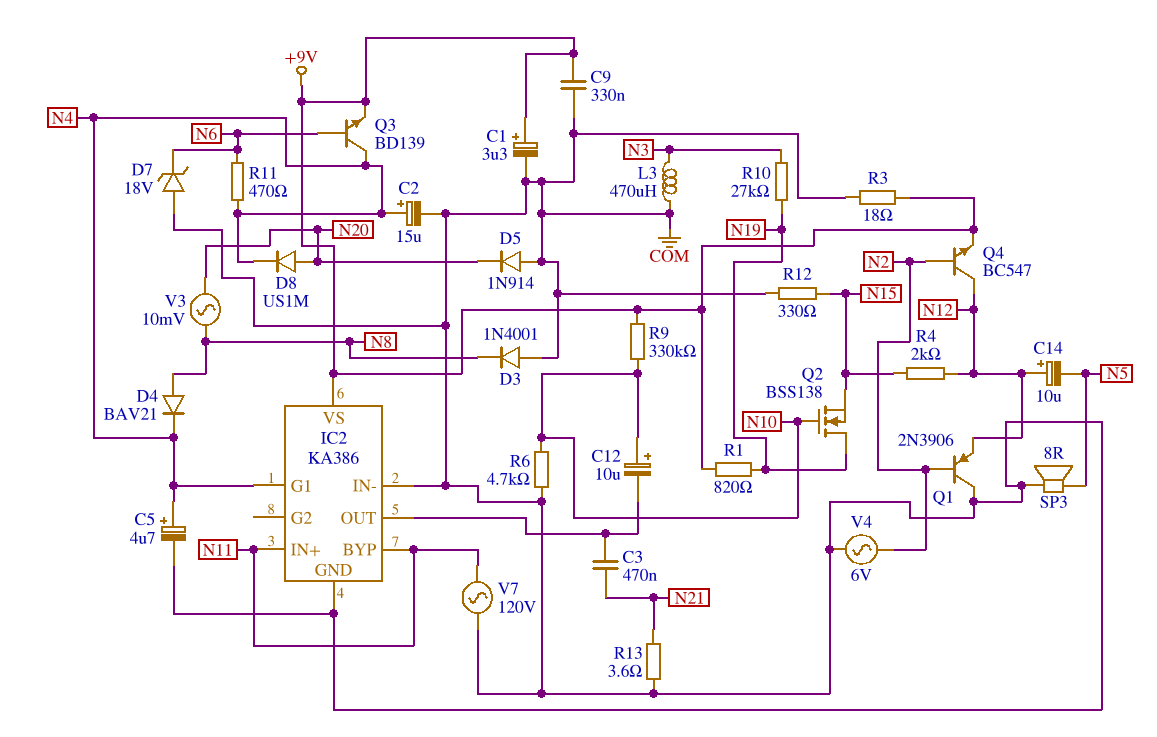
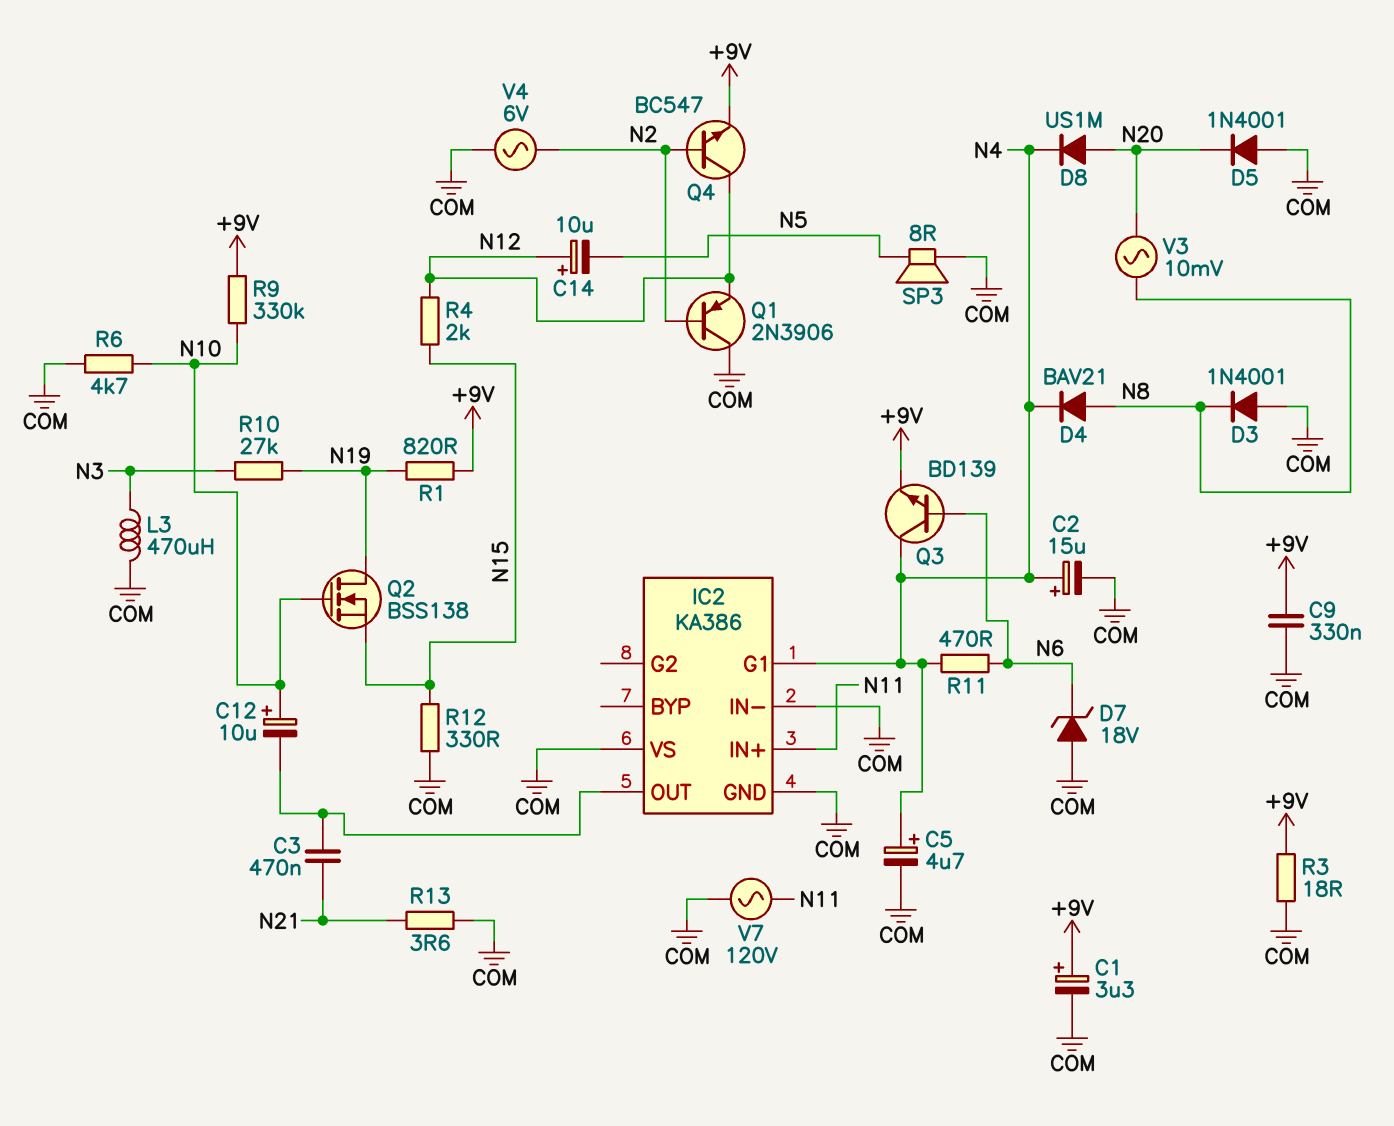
D5: diode 1N914 (A COM, K N20) -> diode 1N4001 (A COM, K N20)
IC2 pin BYP: N11 -> none
IC2 pin VS: +9V -> COM

